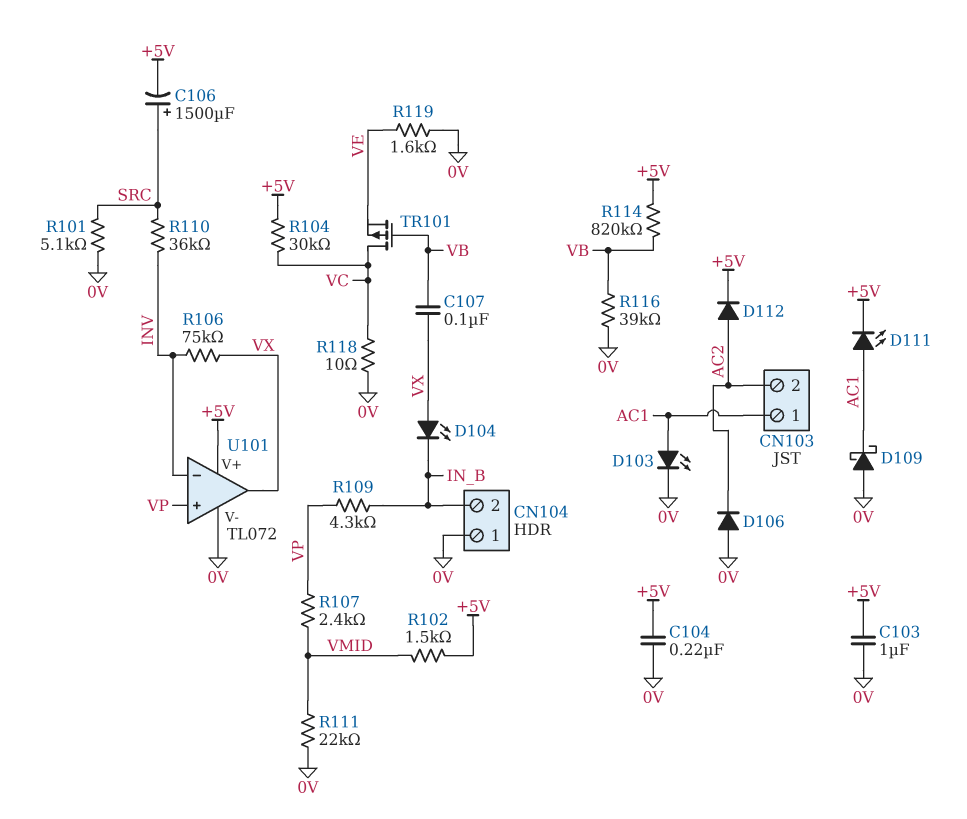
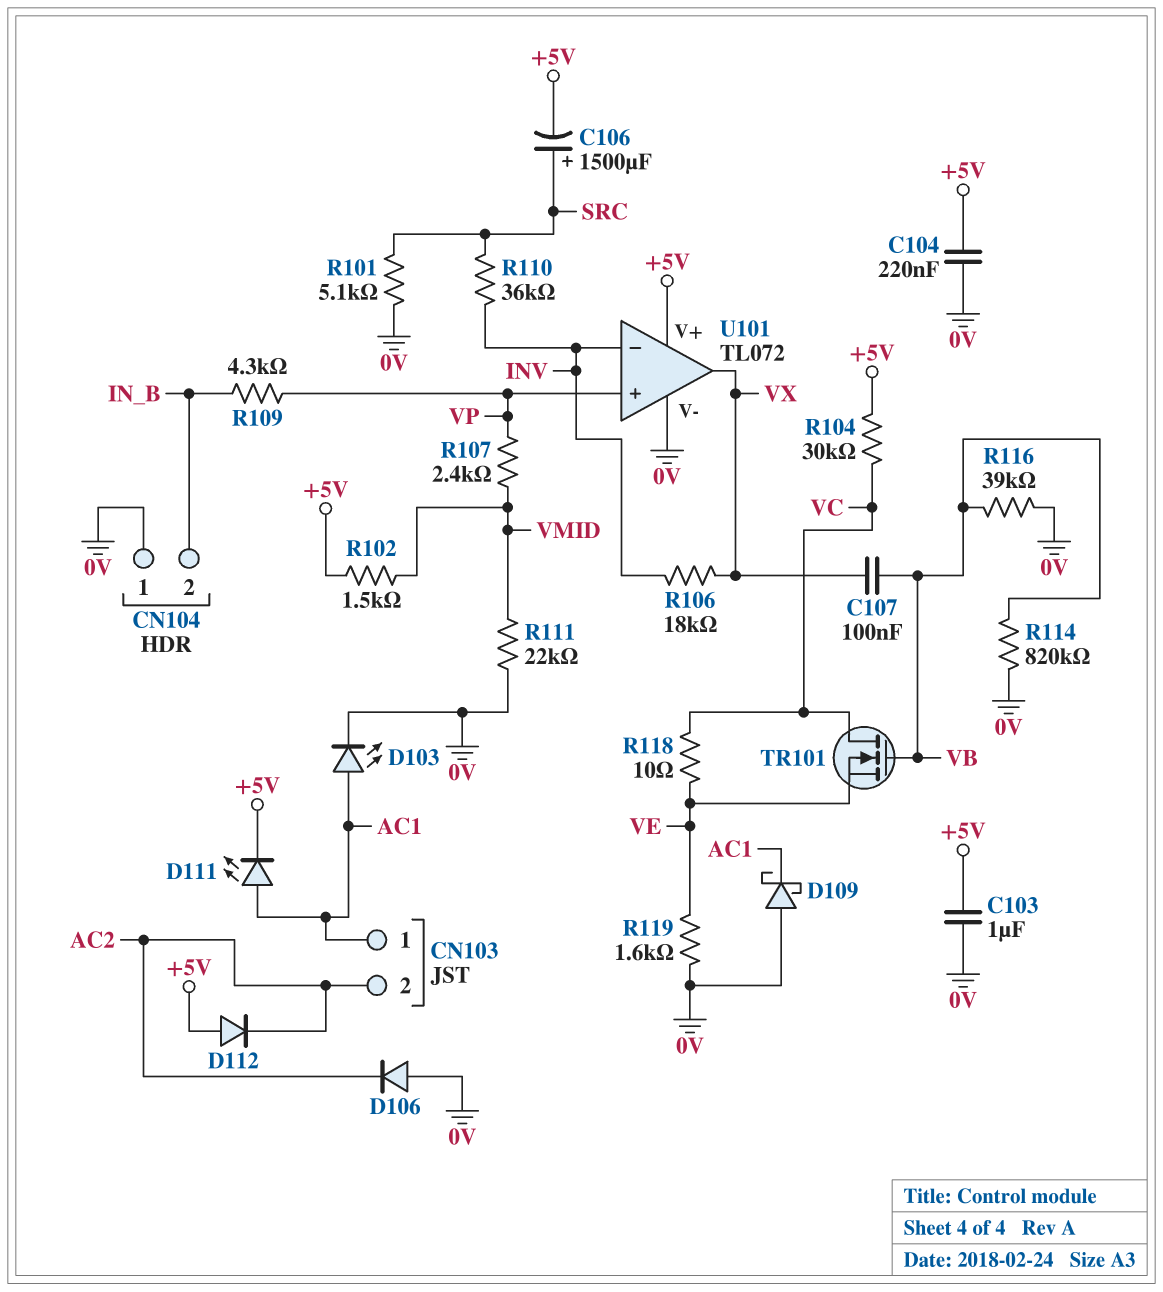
D104: LED (A VX, K IN_B) -> none
D112: diode (A AC2, K +5V) -> diode (A +5V, K AC2)
R106: 75k (INV, VX) -> 18k (INV, VX)
R114: 820k (+5V, VB) -> 820k (0V, VB)
R118: 10 (0V, VC) -> 10 (VC, VE)
TR101: PMOS (G VB, D VC, S VE) -> NMOS (G VB, D VC, S VE)

